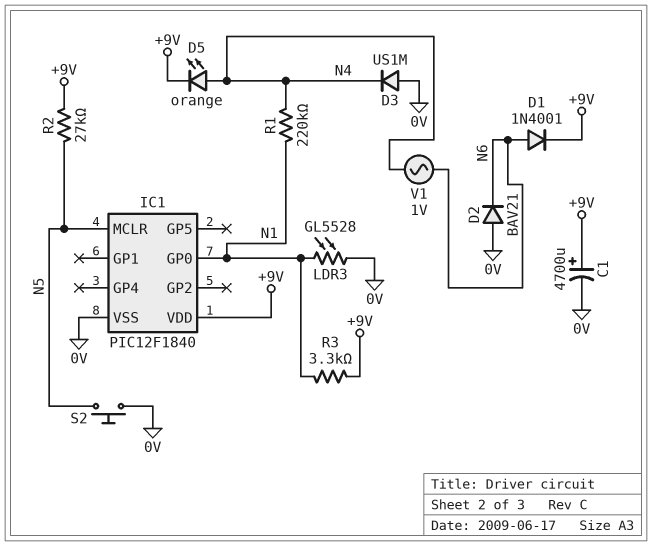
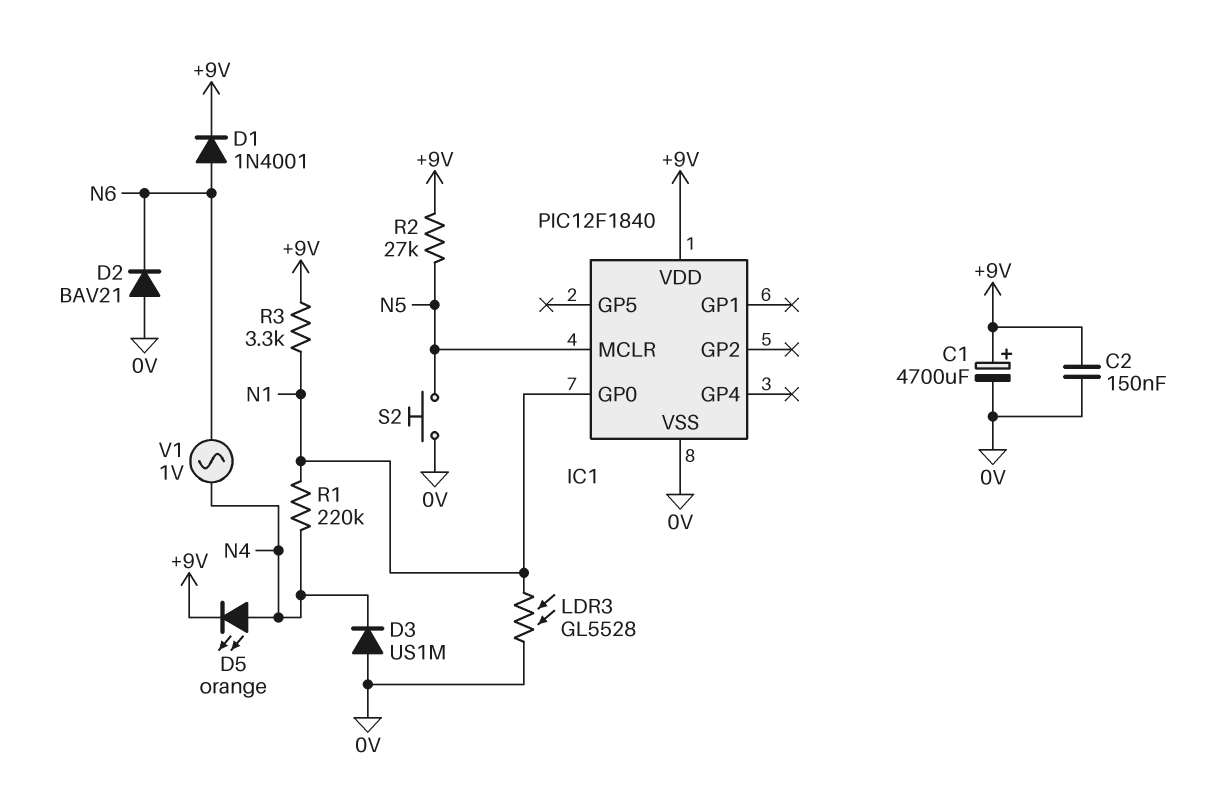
C2: none -> 150nF (+9V, 0V)

